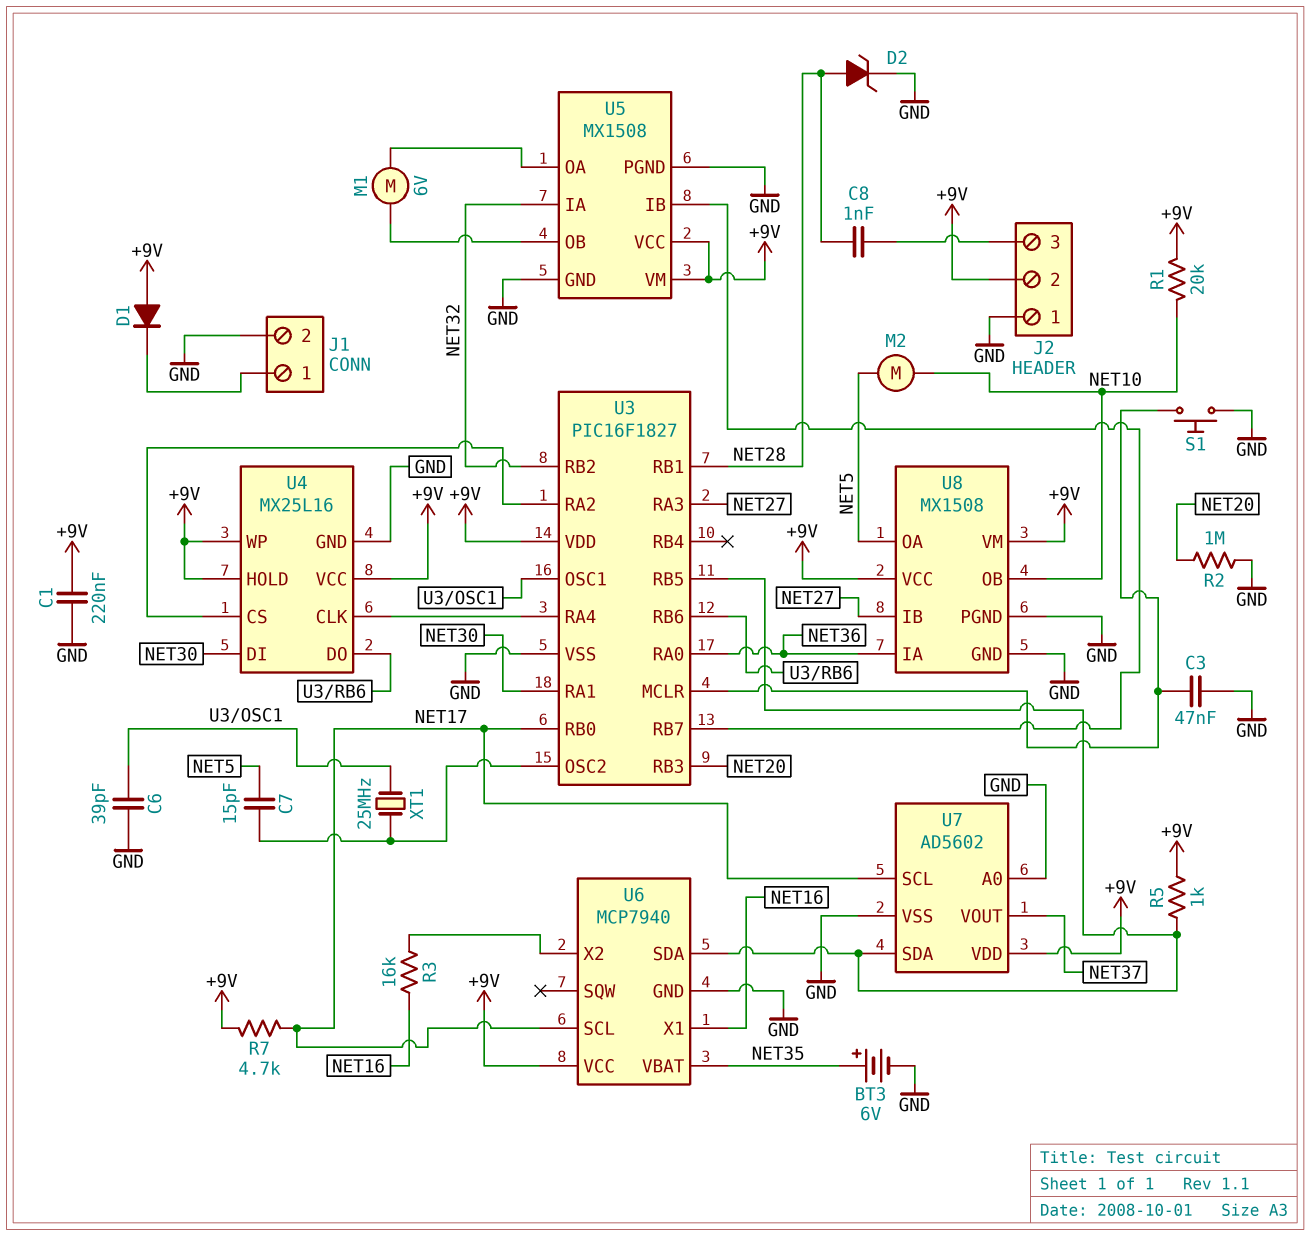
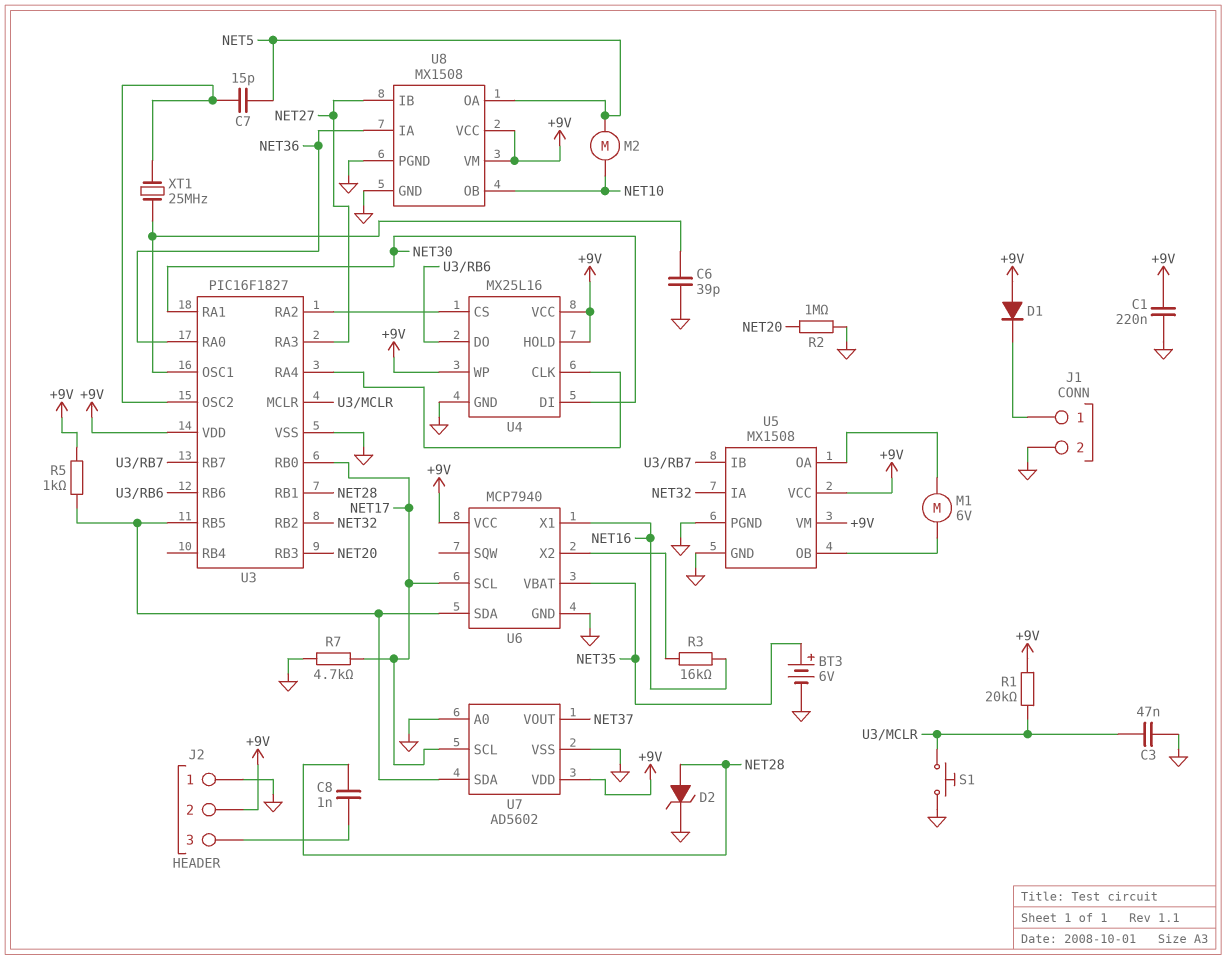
R1: 20k (+9V, NET10) -> 20k (+9V, U3/MCLR)
R7: 4.7k (+9V, NET17) -> 4.7k (GND, NET17)

